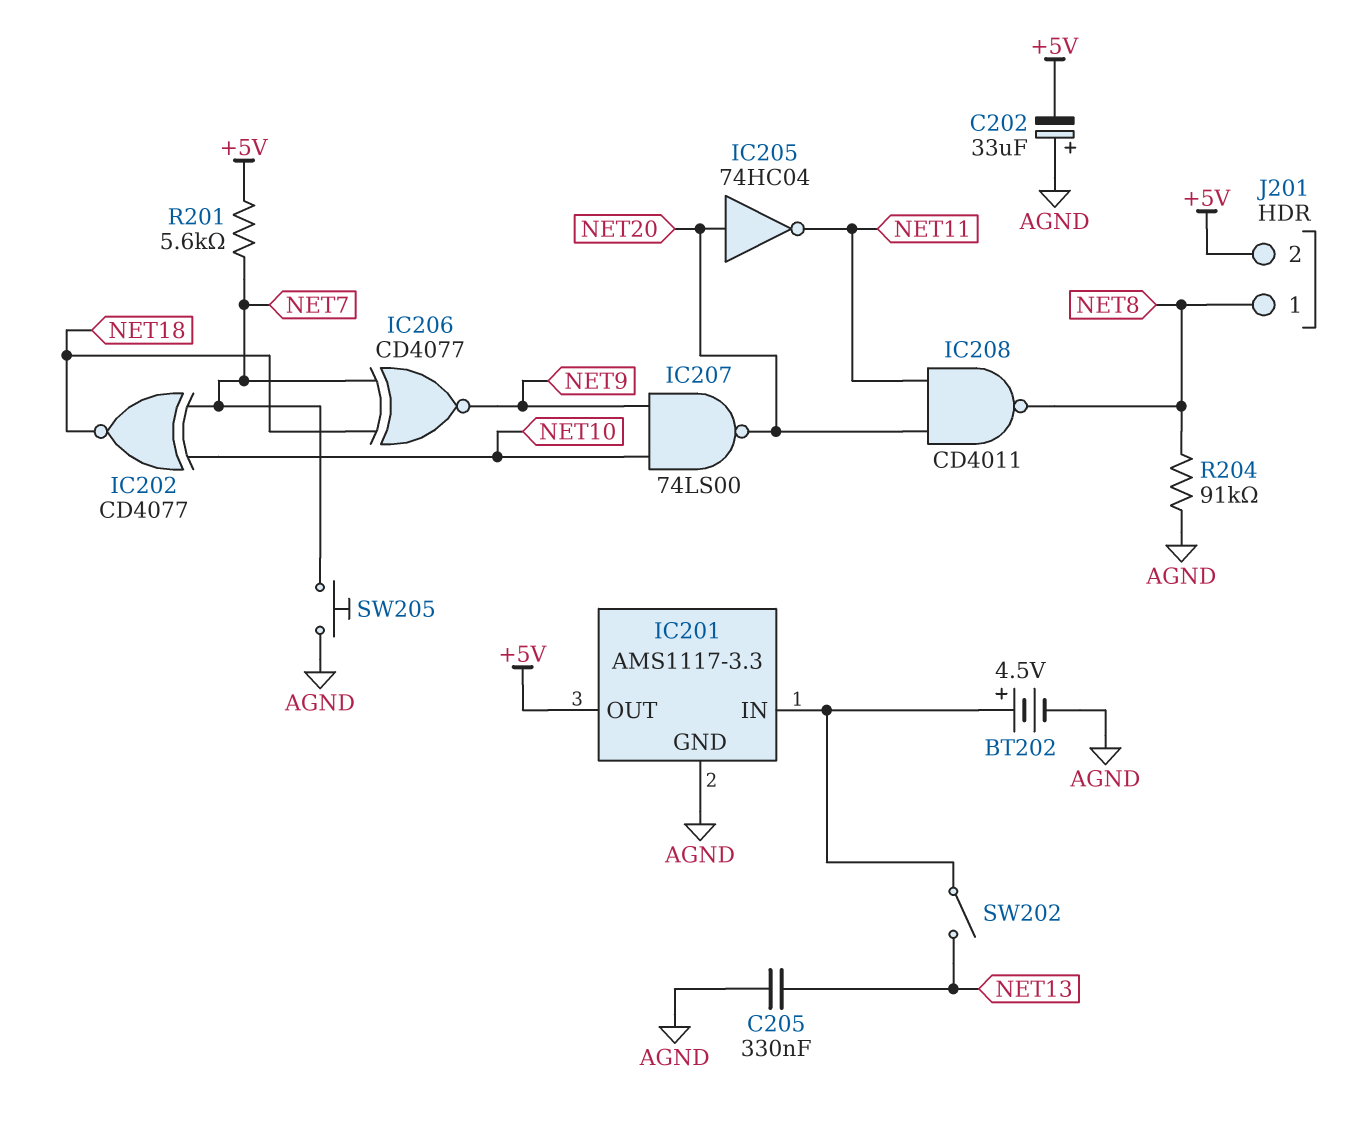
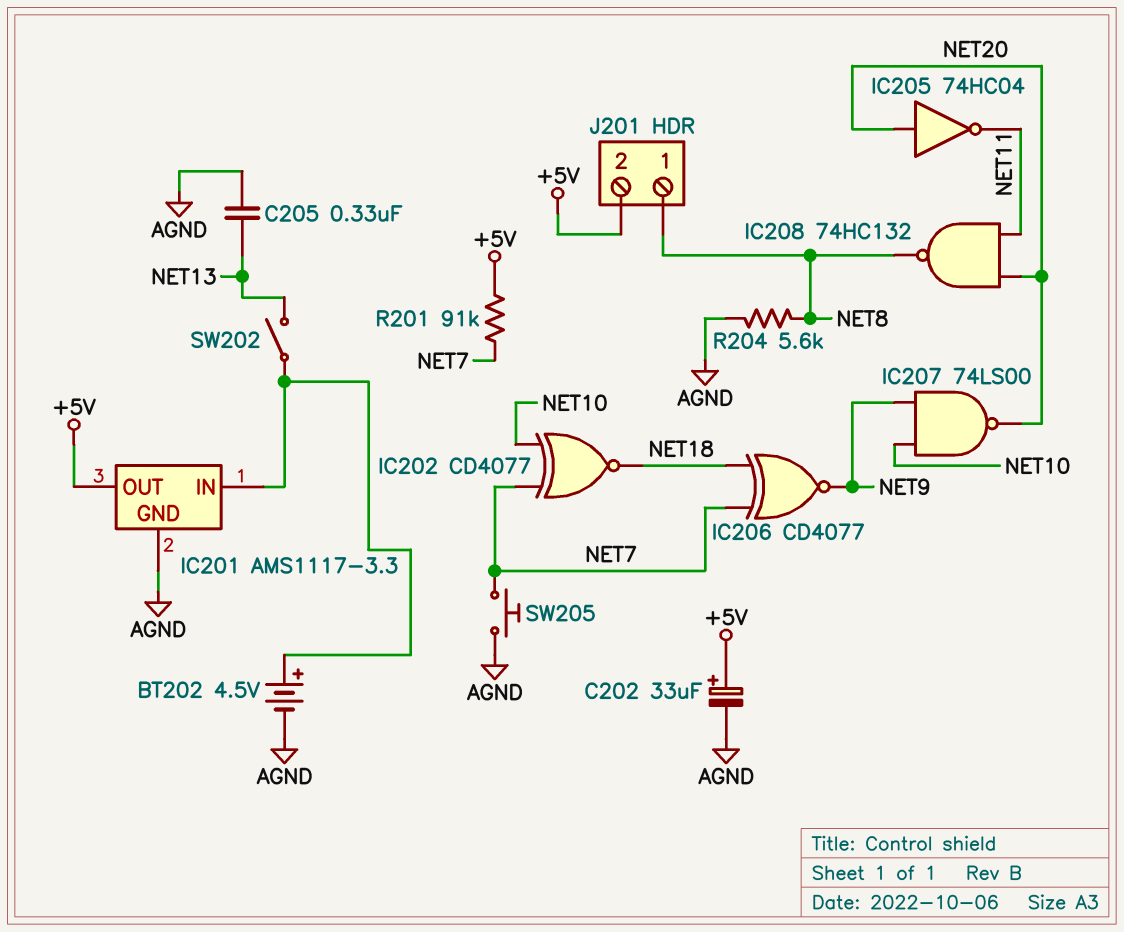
C202: 33uF (plus AGND, minus +5V) -> 33uF (plus +5V, minus AGND)
IC208: NAND CD4011 (in NET11, in NET20, out NET8) -> NAND 74HC132 (in NET11, in NET20, out NET8)
R201: 5.6k (+5V, NET7) -> 91k (+5V, NET7)
R204: 91k (AGND, NET8) -> 5.6k (AGND, NET8)

